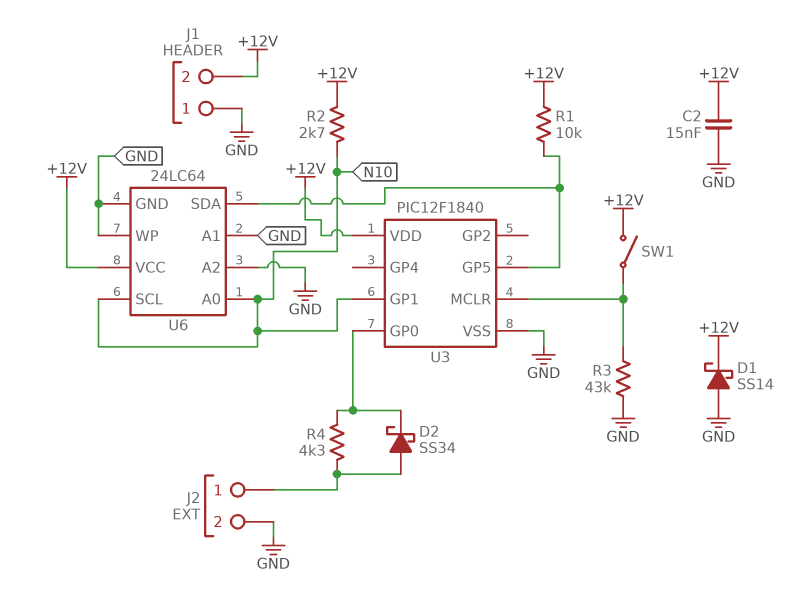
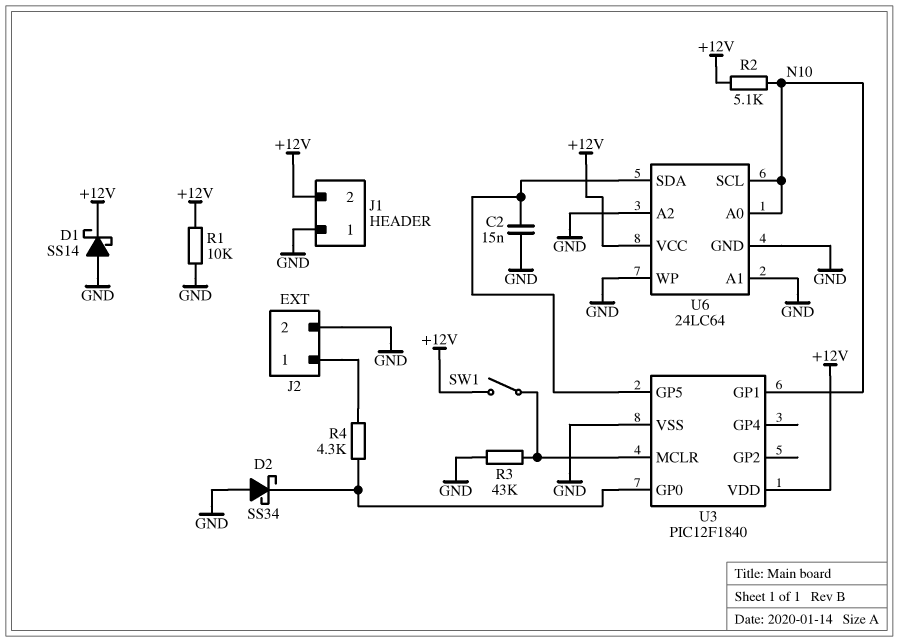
C2: 15nF (+12V, GND) -> 15nF (GND, U3/GP5)
D2: schottky SS34 (A J2/1, K U3/GP0) -> schottky SS34 (A GND, K U3/GP0)
R1: 10k (+12V, U3/GP5) -> 10k (+12V, GND)
R2: 2.7k (+12V, N10) -> 5.1k (+12V, N10)

